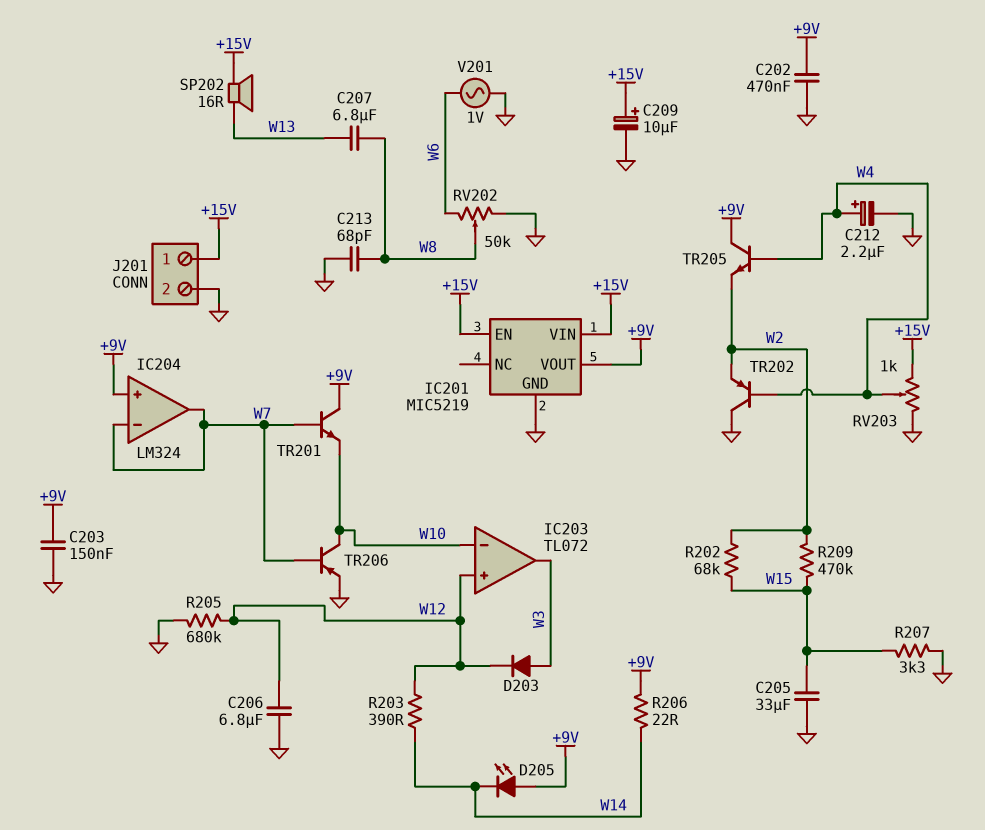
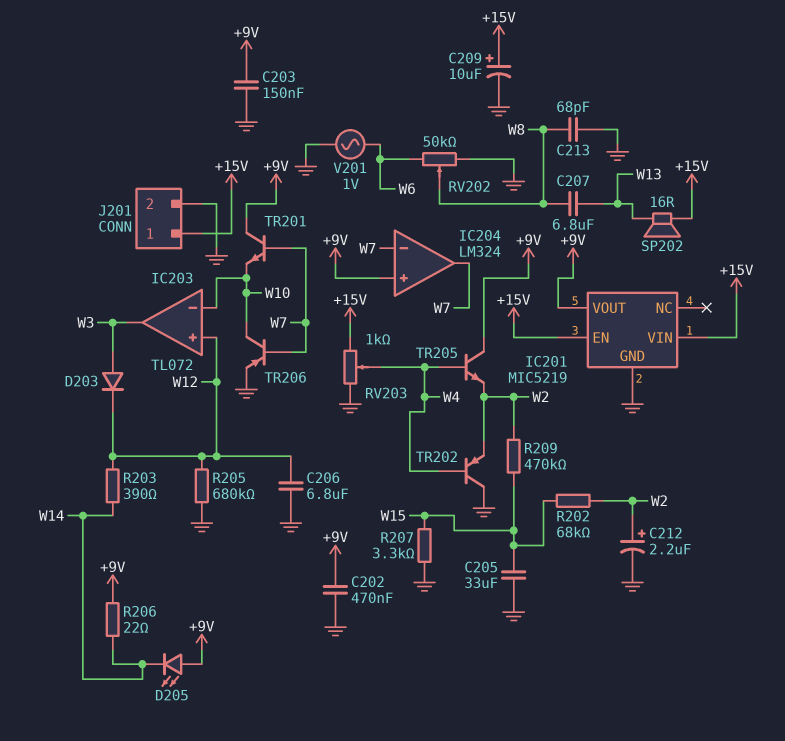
C212: 2.2uF (plus W4, minus GND) -> 2.2uF (plus W2, minus GND)

